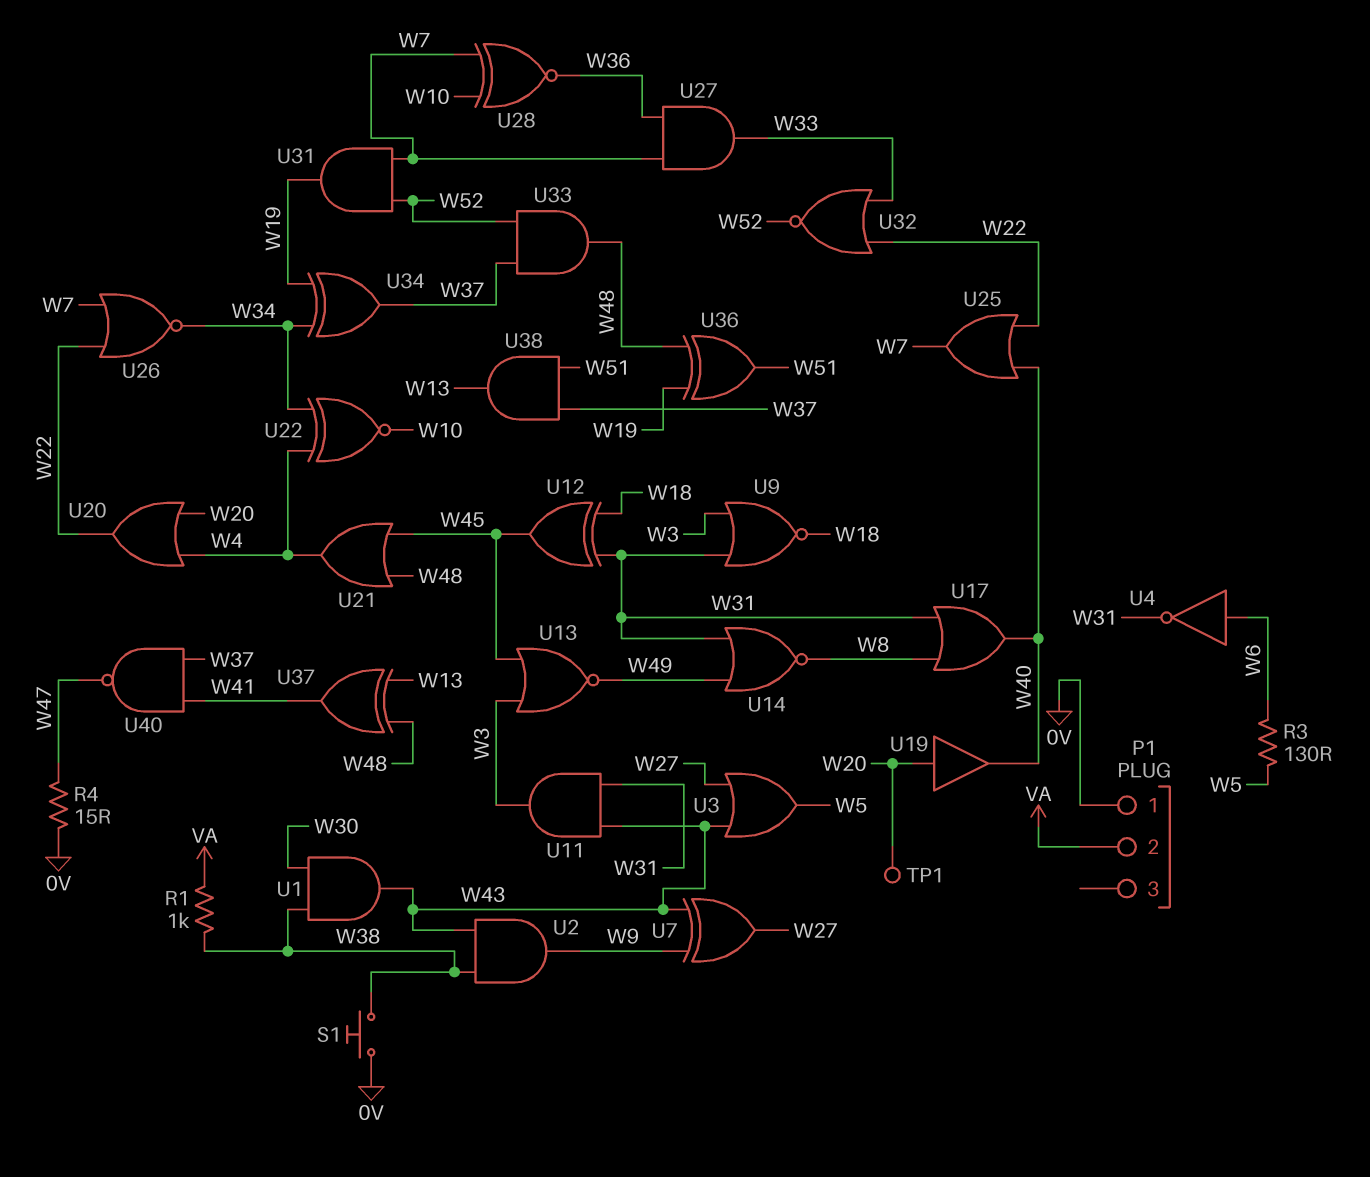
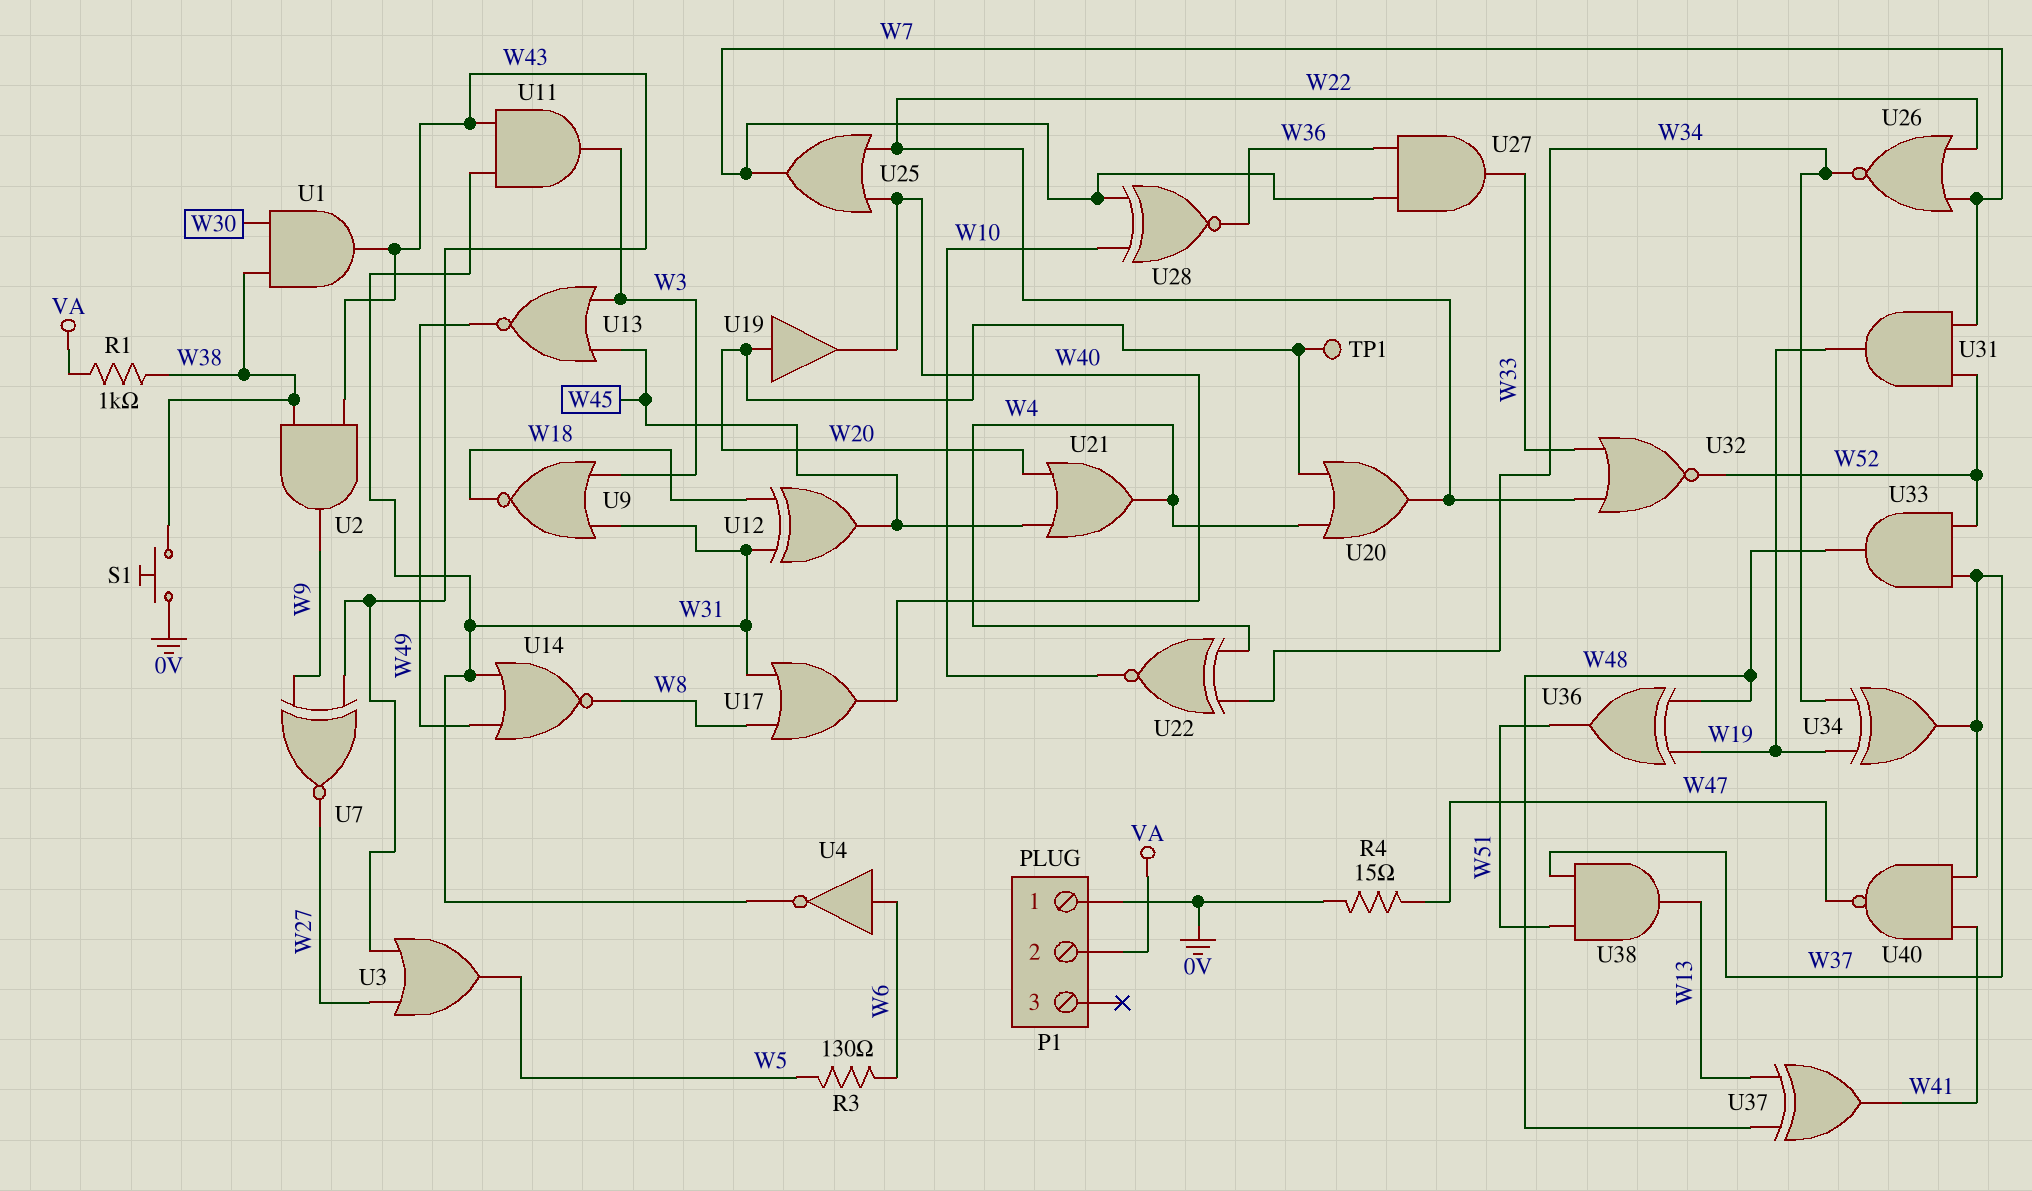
U7: XOR (in W9, in W43, out W27) -> XNOR (in W9, in W43, out W27)
U21: OR (in W45, in W48, out W4) -> OR (in W20, in W45, out W4)

